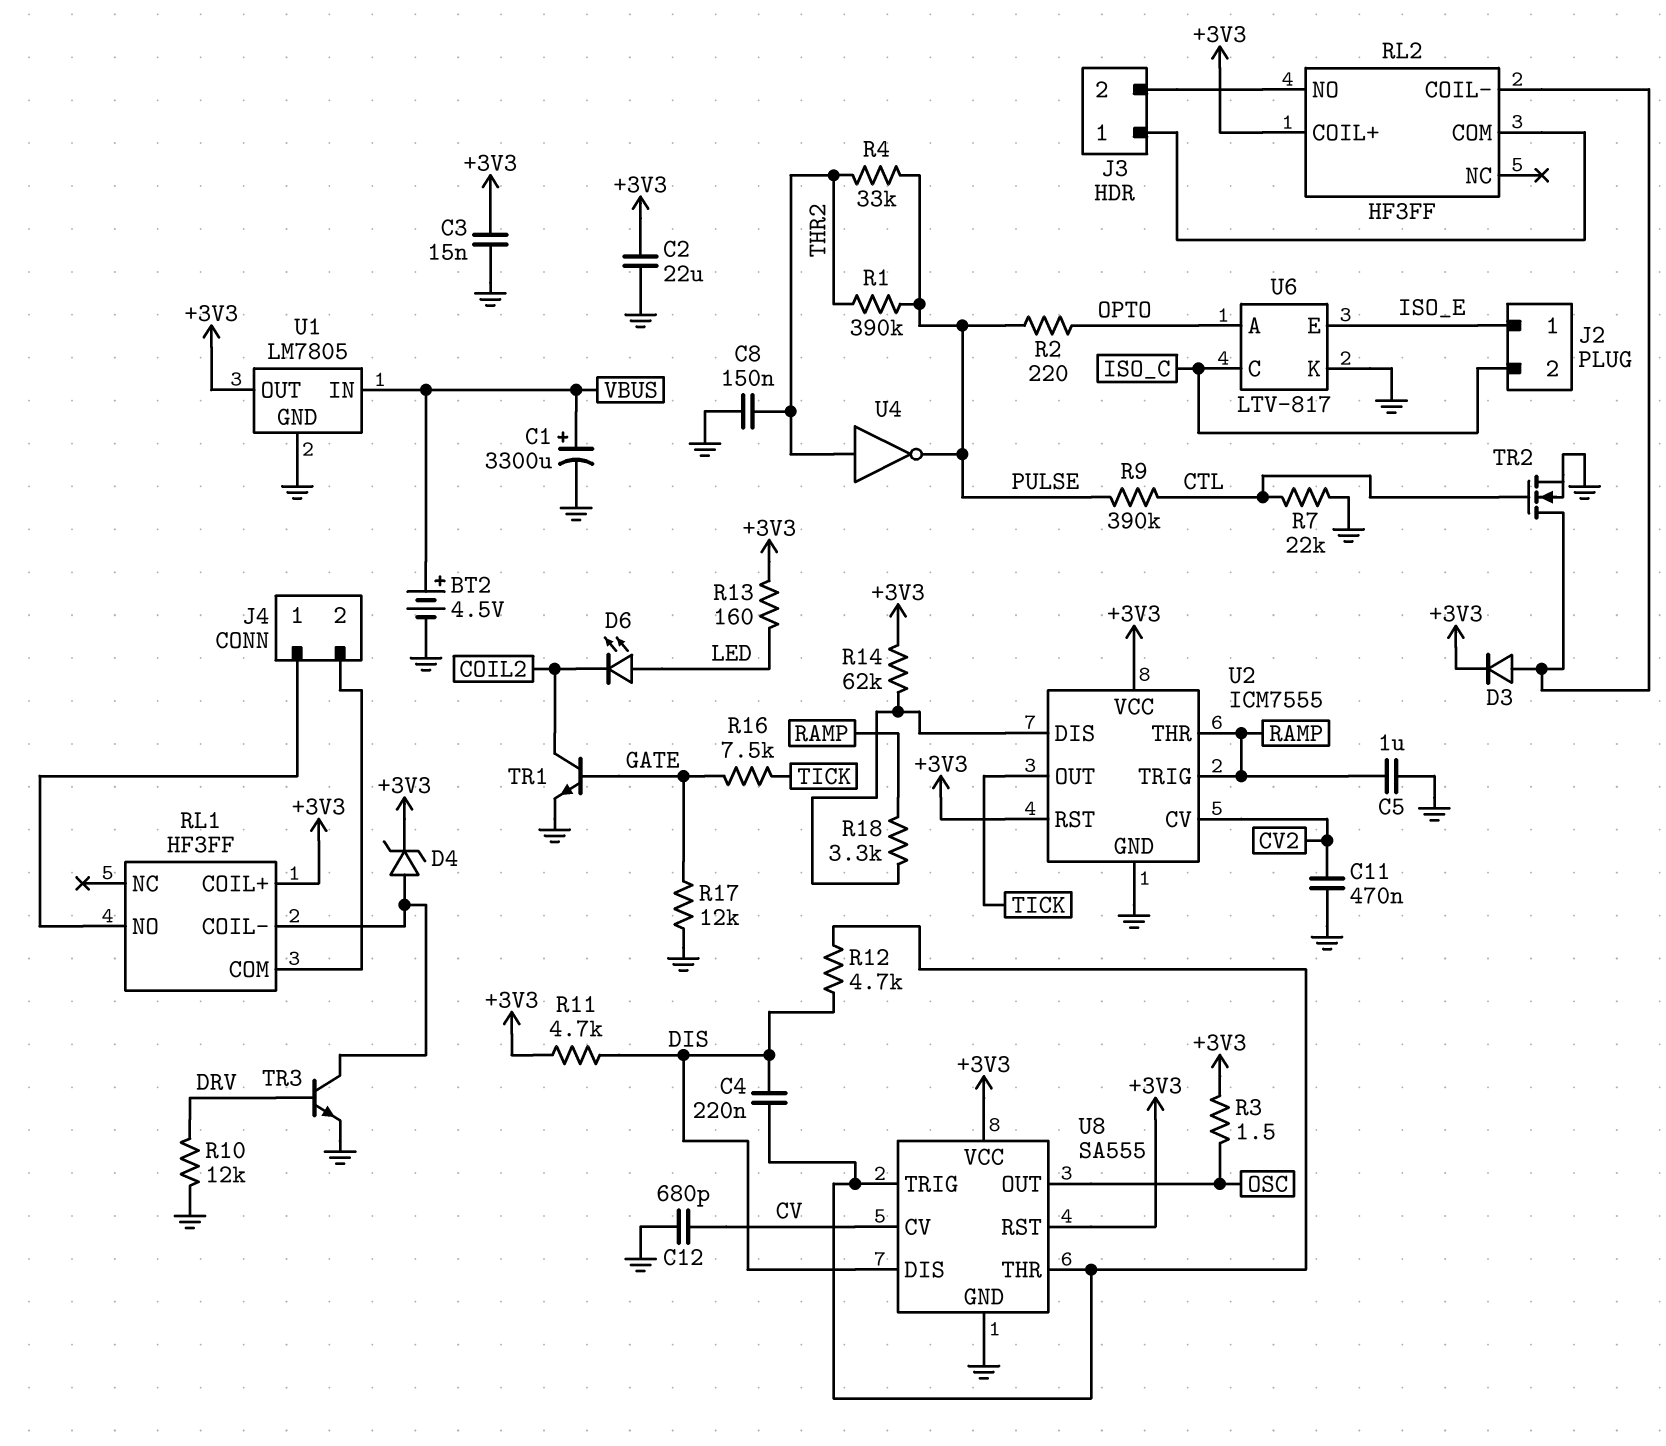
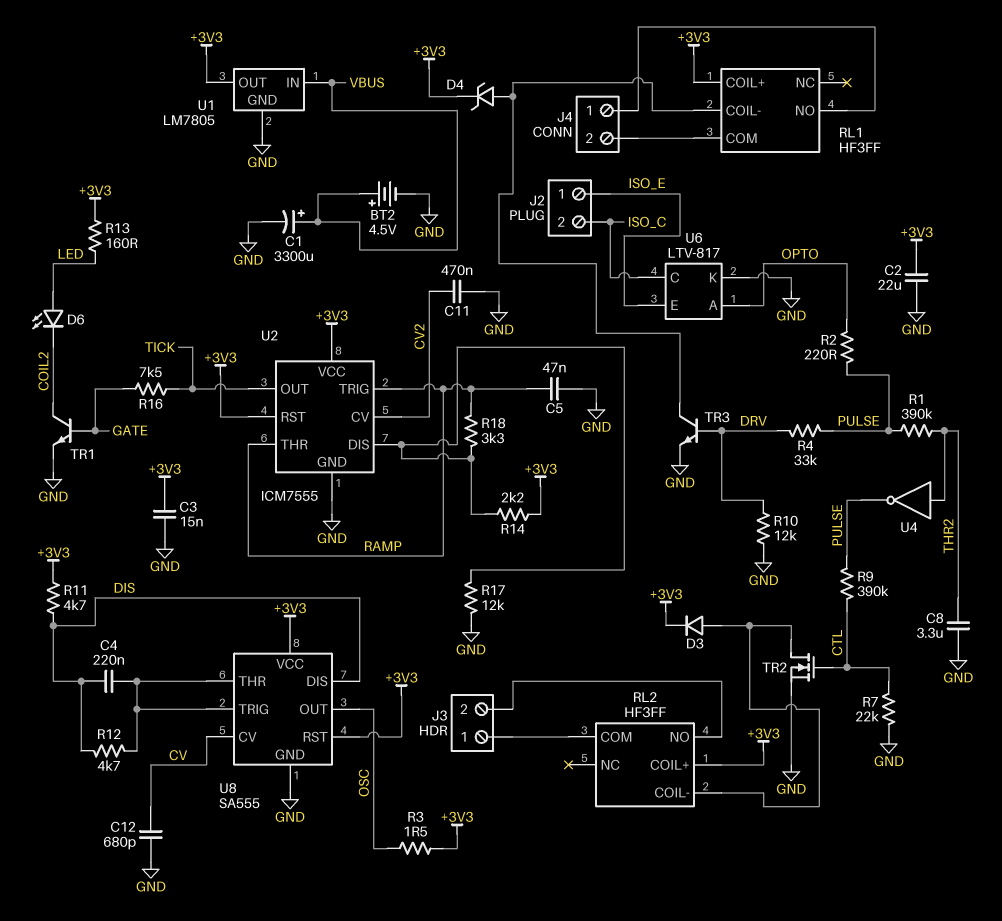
C5: 1uF (GND, RAMP) -> 47nF (GND, RAMP)
C8: 150nF (GND, THR2) -> 3.3uF (GND, THR2)
R4: 33k (PULSE, THR2) -> 33k (DRV, PULSE)
R14: 62k (+3V3, U2/DIS) -> 2.2k (+3V3, U2/DIS)
R17: 12k (GATE, GND) -> 12k (GND, U2/DIS)

